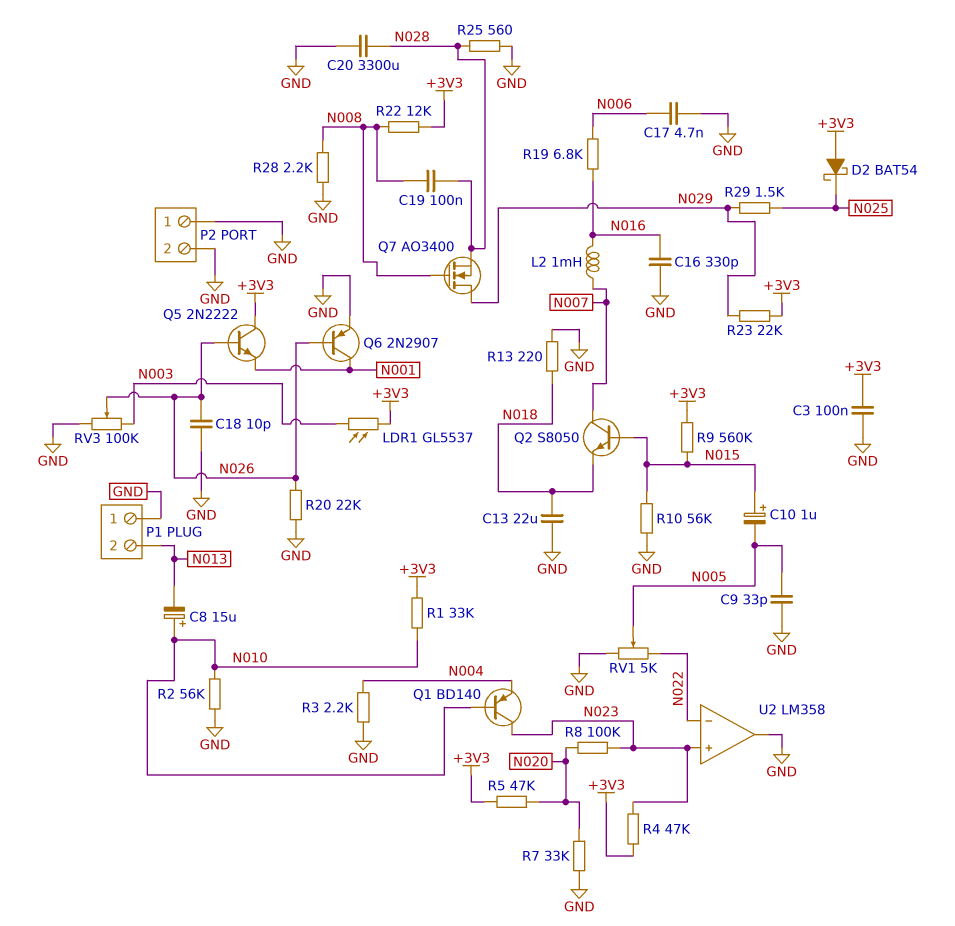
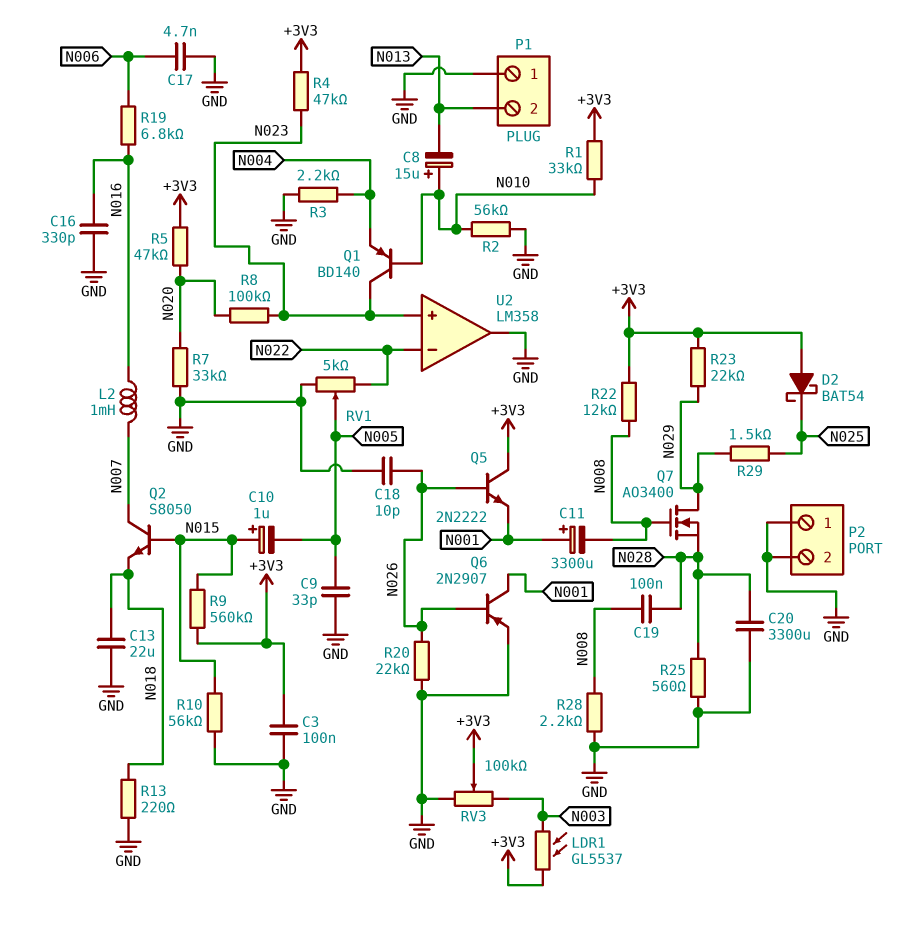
C11: none -> 3300uF (plus N001, minus N008)
RV3: 100k (GND, N003, wiper N026) -> 100k (GND, N003, wiper +3V3)

